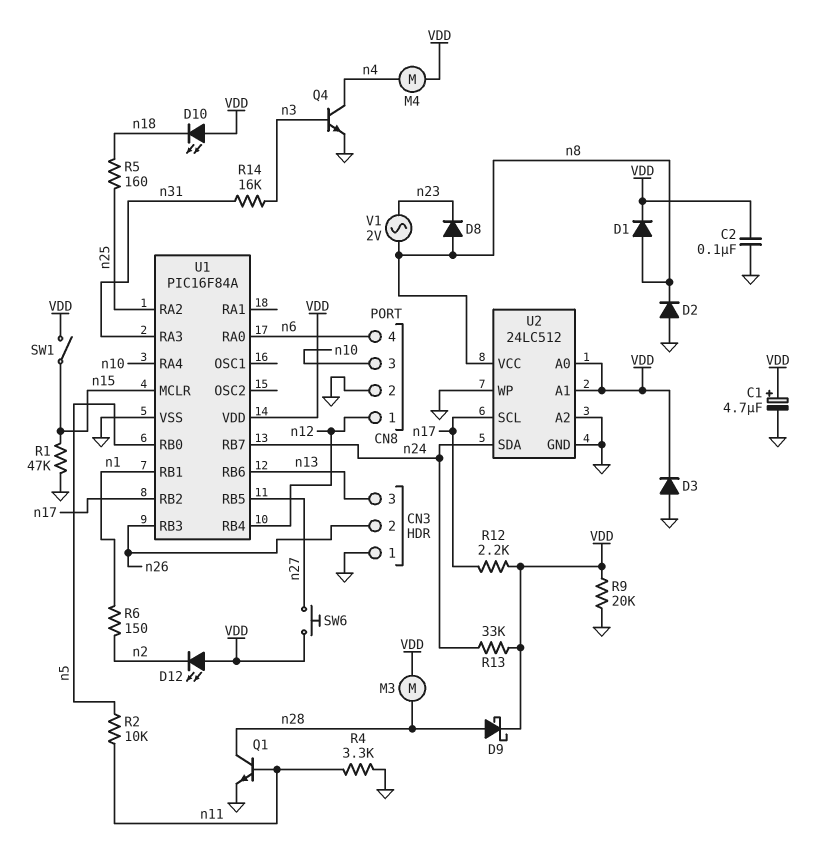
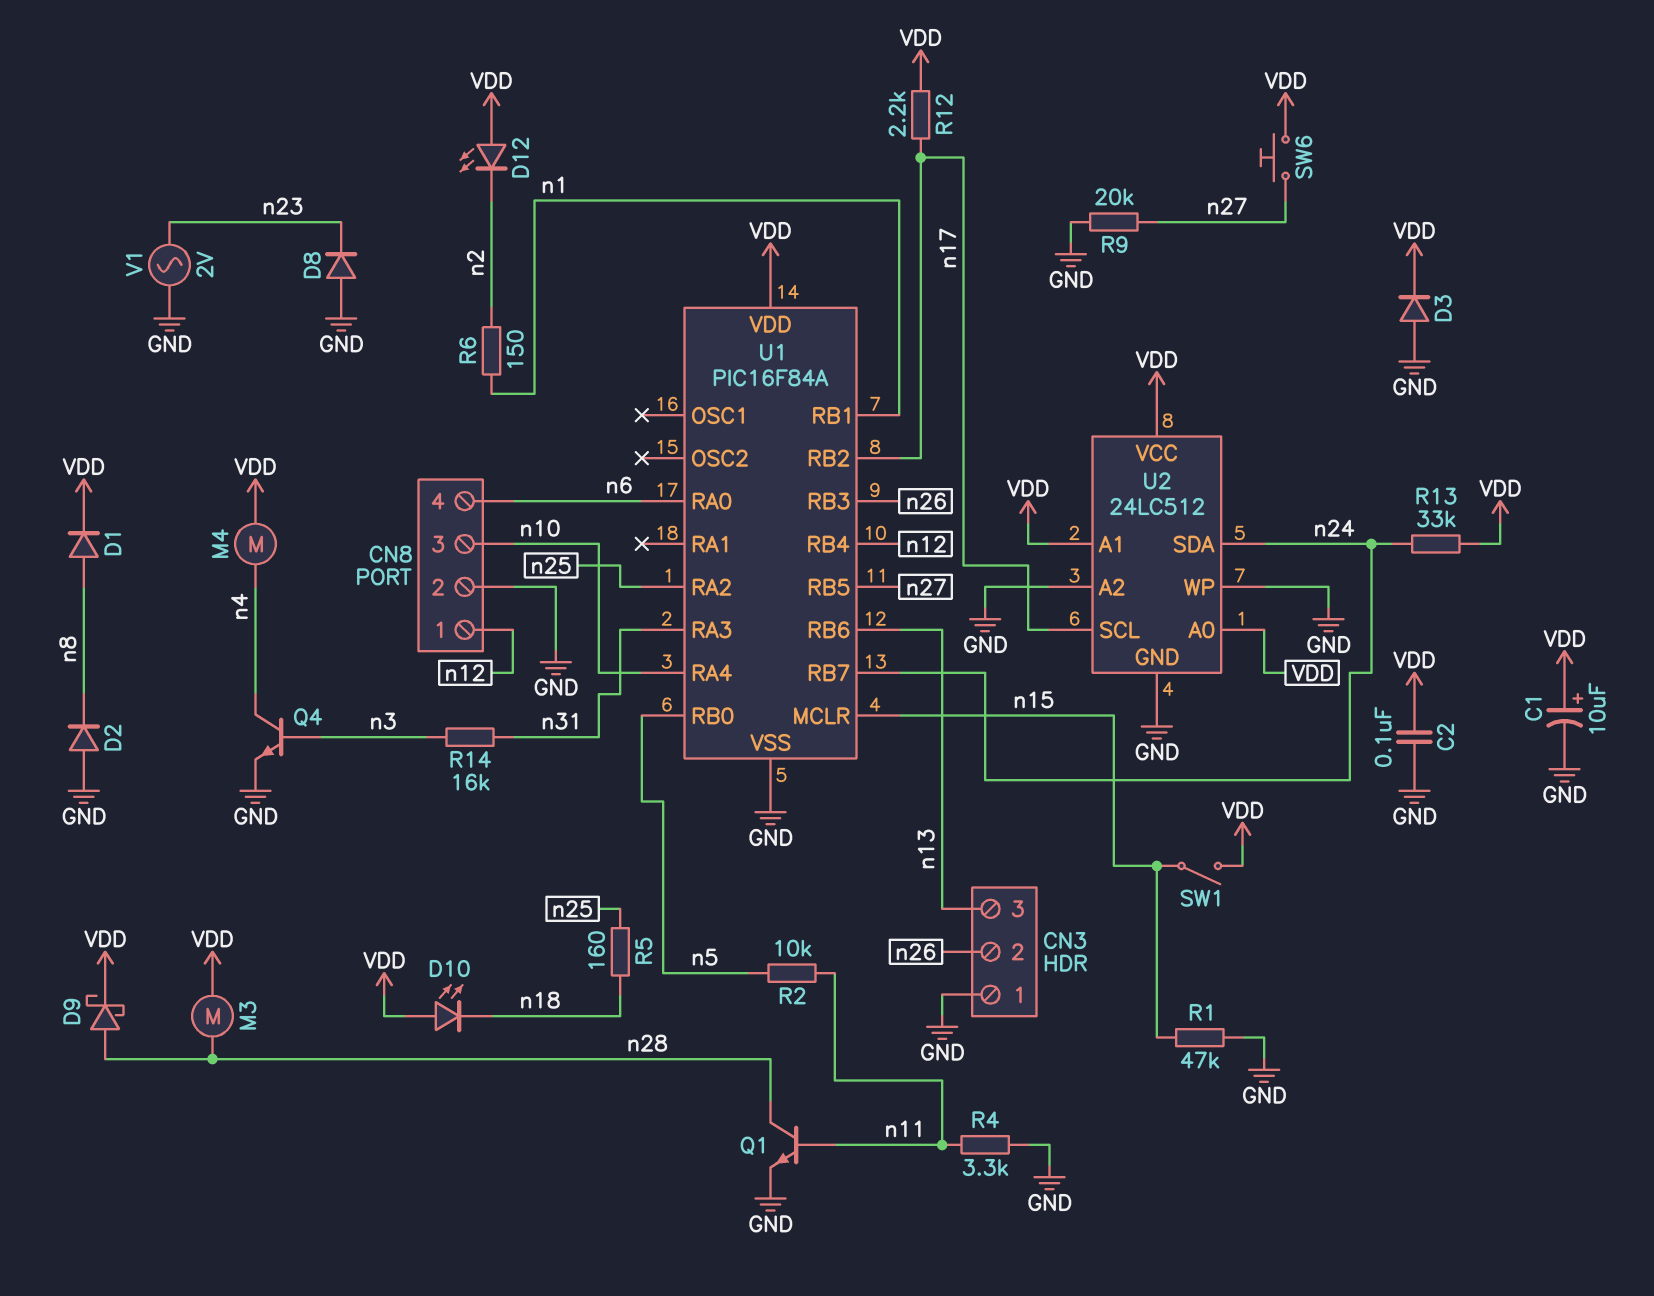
C1: 4.7uF (plus VDD, minus GND) -> 10uF (plus VDD, minus GND)
D8: diode (A n8, K n23) -> diode (A GND, K n23)
R9: 20k (GND, VDD) -> 20k (GND, n27)
U2 pin VCC: n8 -> VDD
V1: AC 2V (n8, n23) -> AC 2V (GND, n23)

